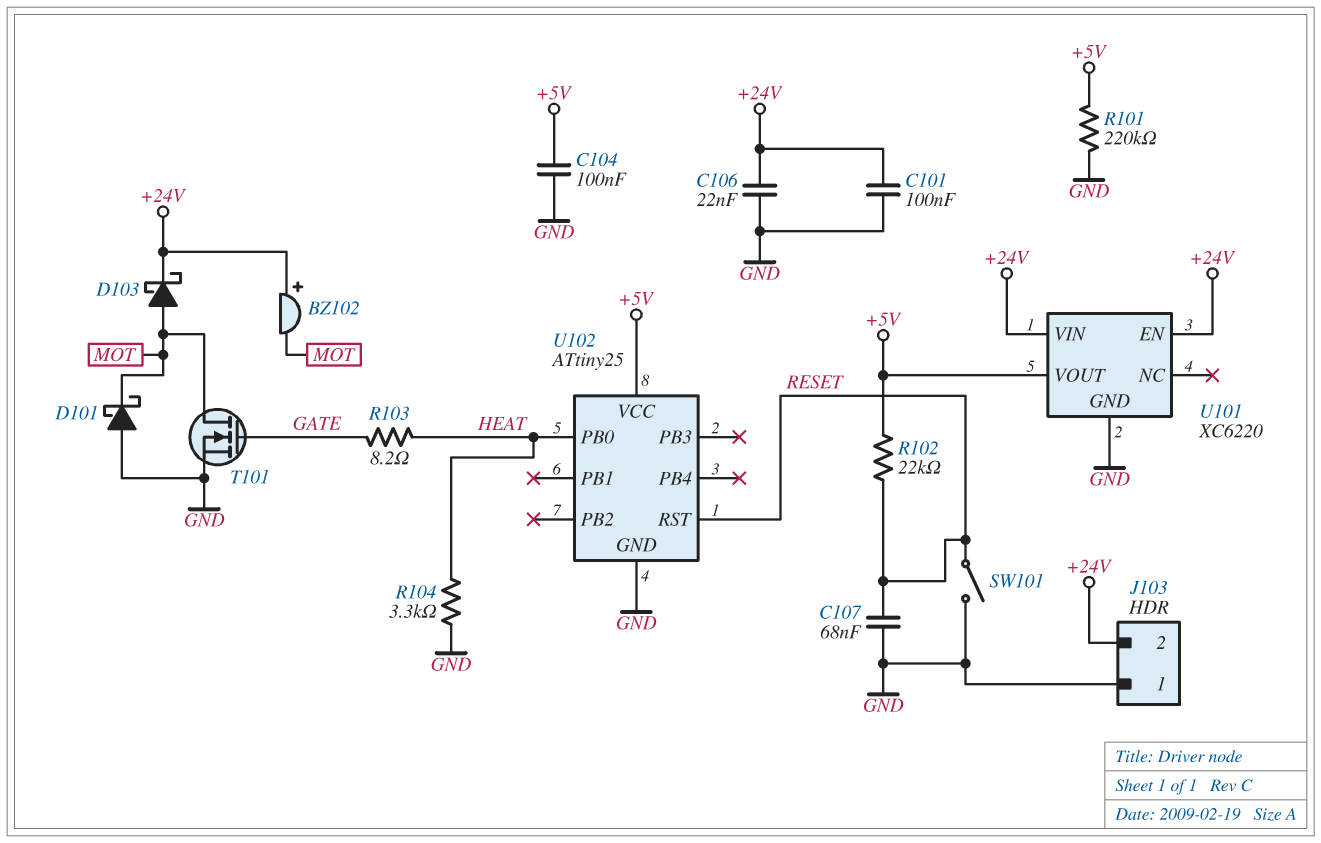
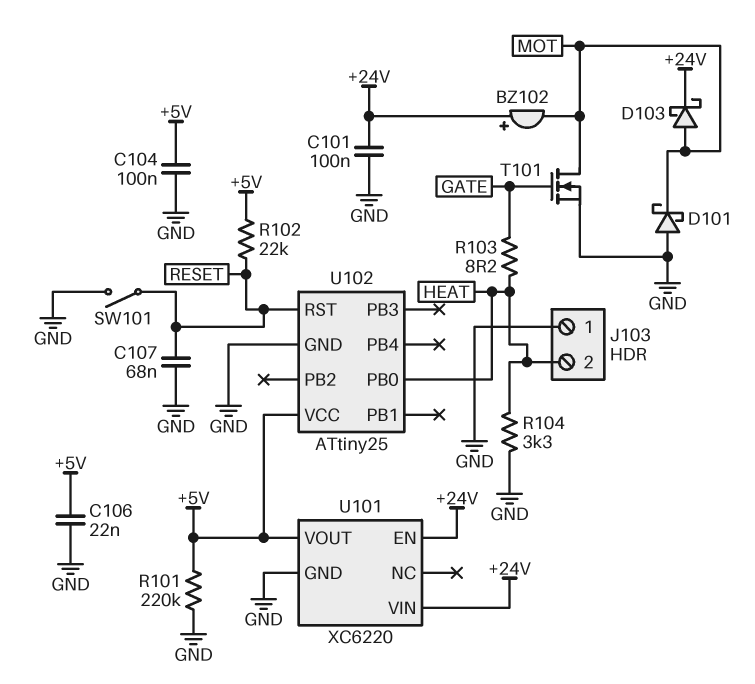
C106: 22nF (+24V, GND) -> 22nF (+5V, GND)
J103 pin 2: +24V -> HEAT

